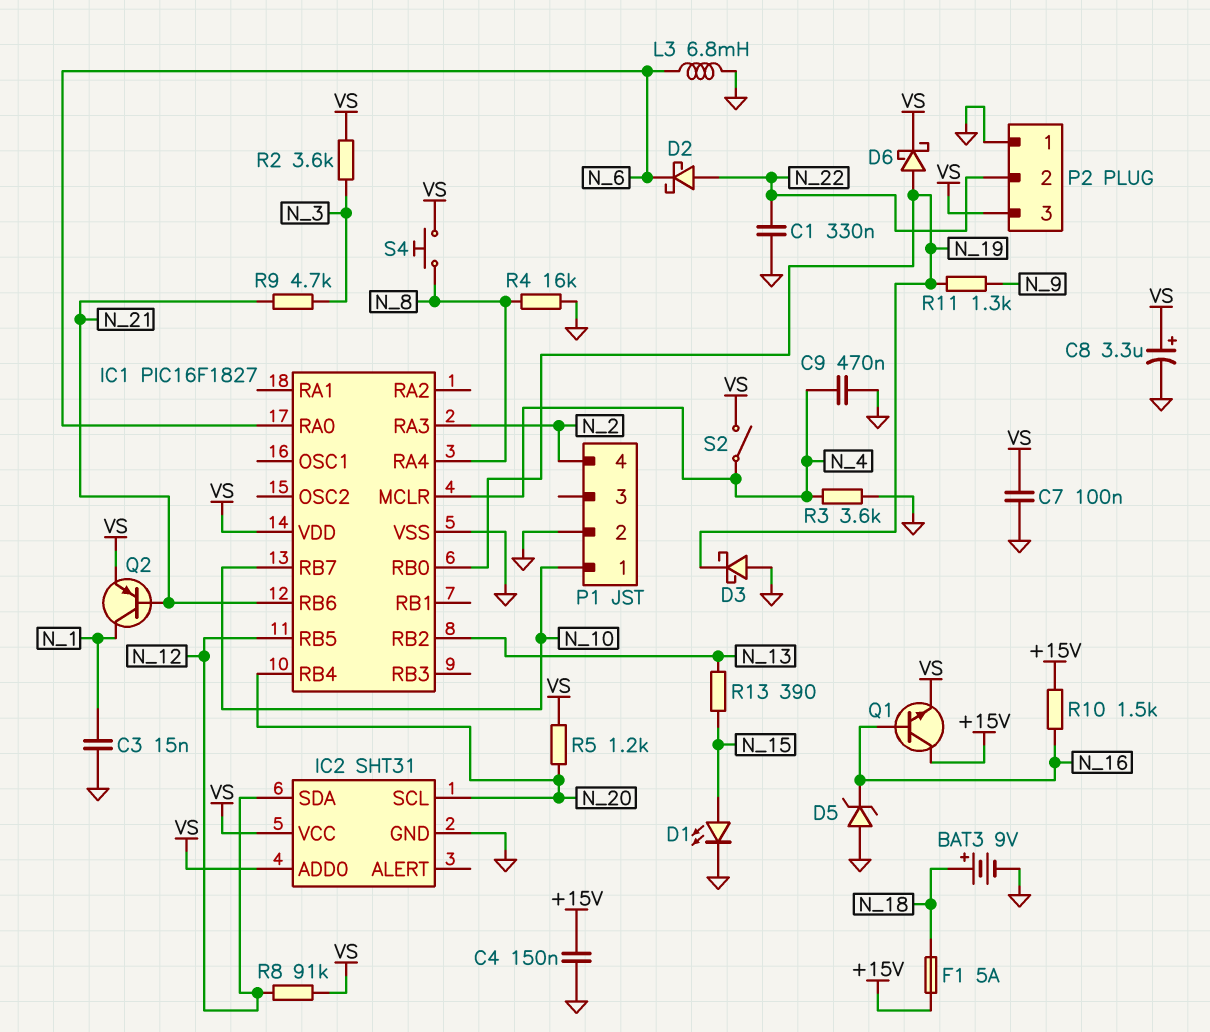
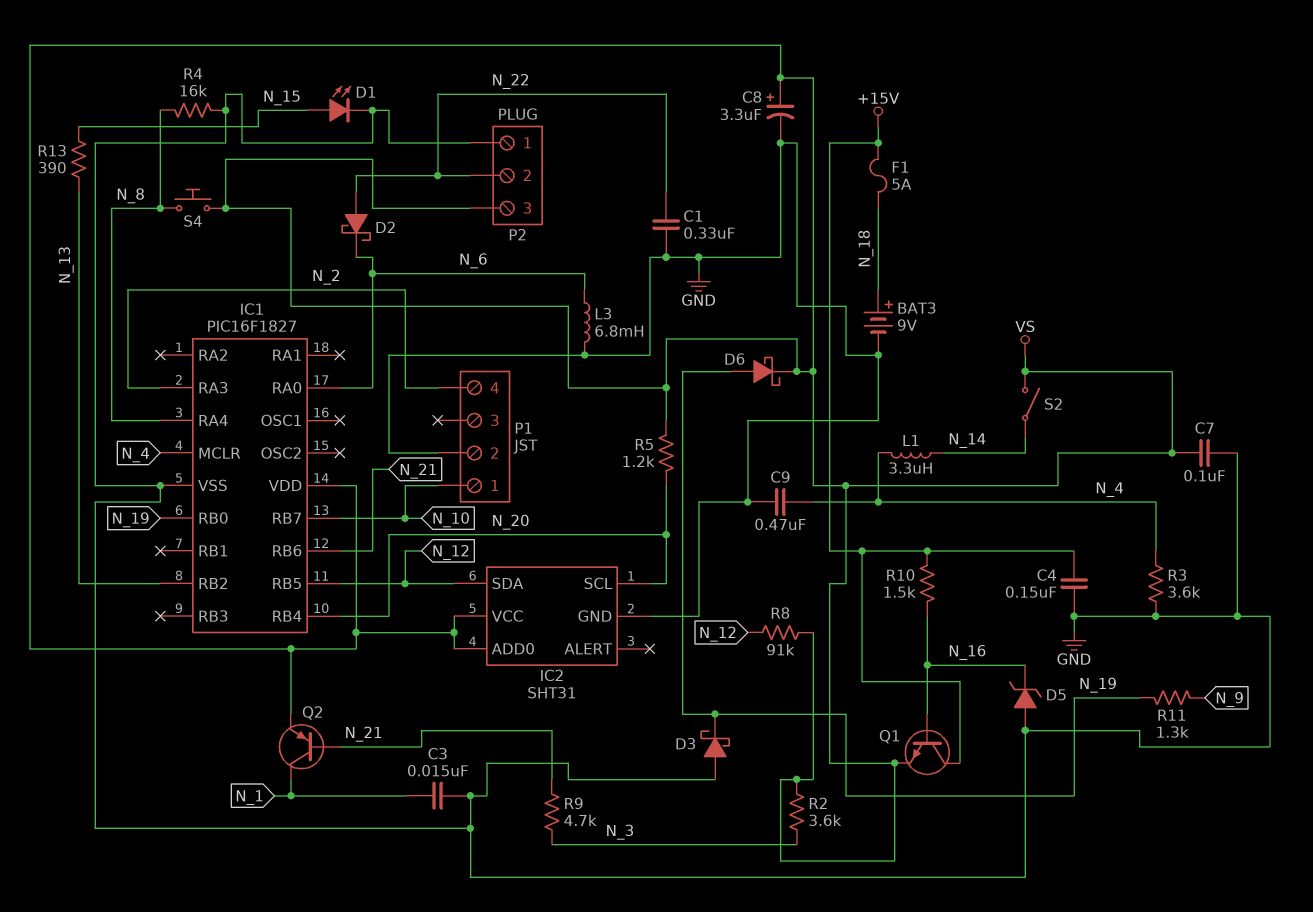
L1: none -> 3.3uH (N_4, N_14)
S2: switch (N_4, VS) -> switch (N_14, VS)

